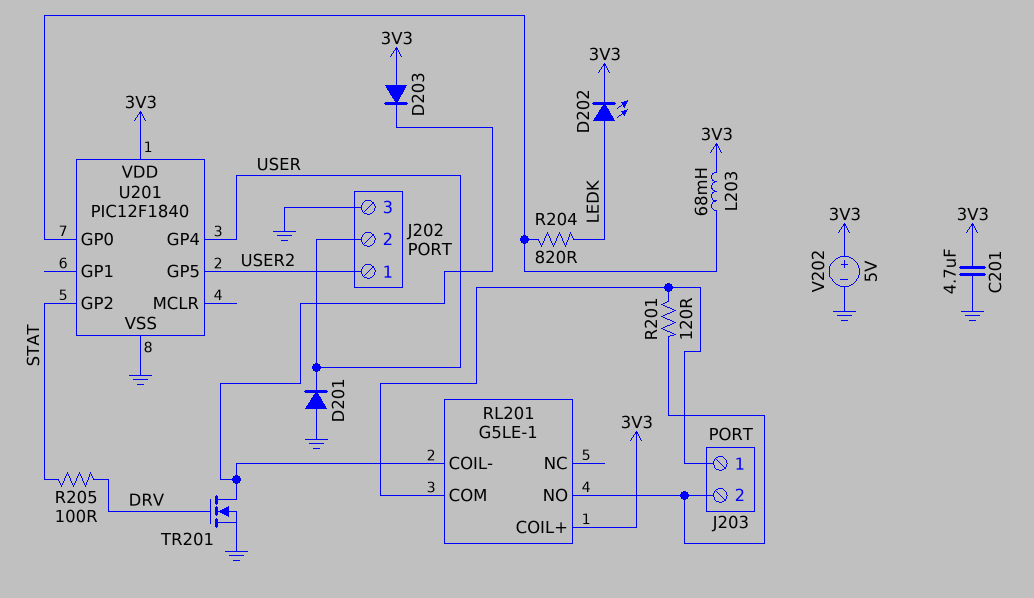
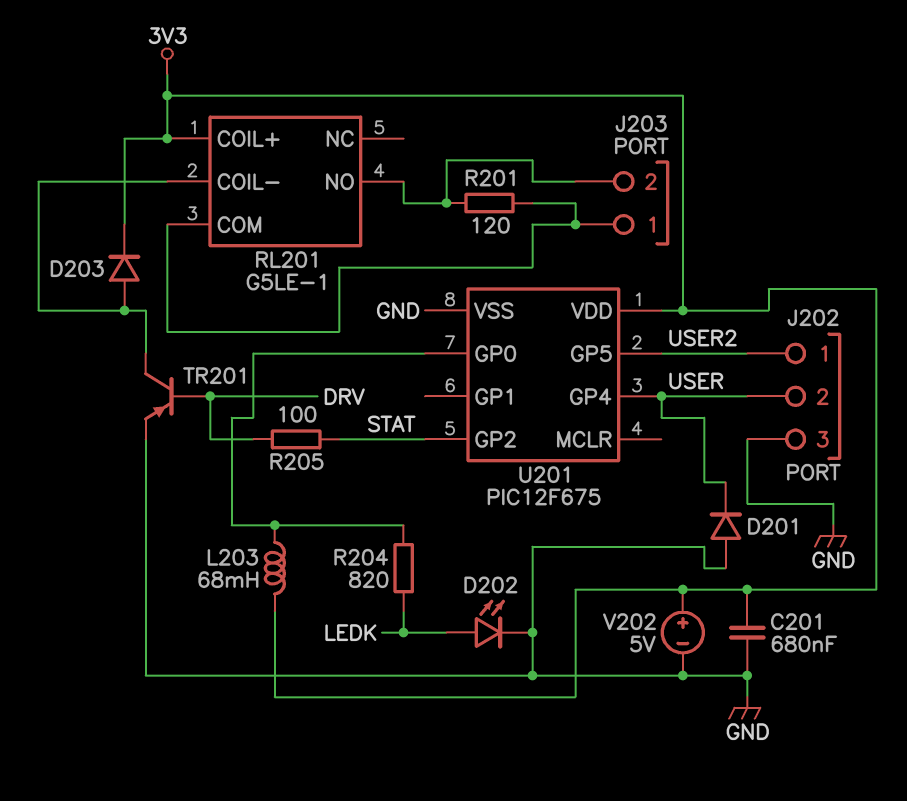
C201: 4.7uF (3V3, GND) -> 680nF (3V3, GND)
D202: LED (A LEDK, K 3V3) -> LED (A LEDK, K GND)
D203: diode (A 3V3, K RL201/COIL-) -> diode (A RL201/COIL-, K 3V3)
TR201: NMOS (G DRV, D RL201/COIL-, S GND) -> PNP (B DRV, C RL201/COIL-, E GND)
U201: PIC12F1840 -> PIC12F675

